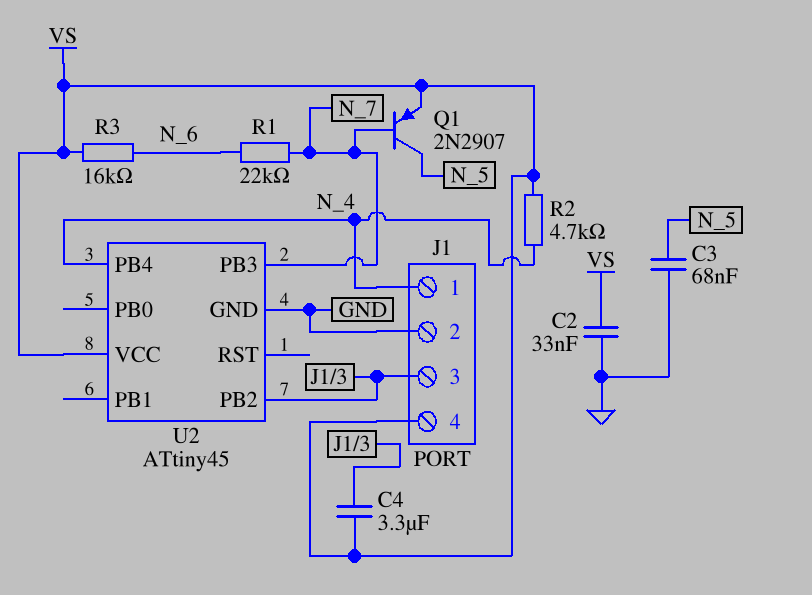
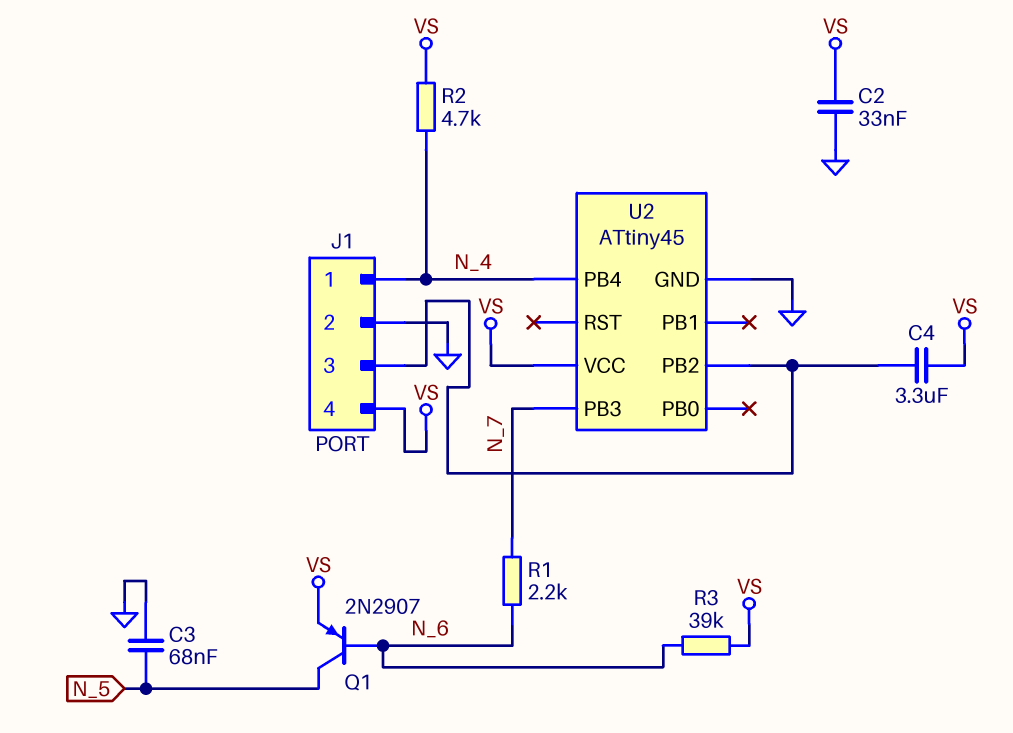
Q1: PNP 2N2907 (B N_7, C N_5, E VS) -> PNP 2N2907 (B N_6, C N_5, E VS)
R1: 22k (N_6, N_7) -> 2.2k (N_6, N_7)
R3: 16k (N_6, VS) -> 39k (N_6, VS)

